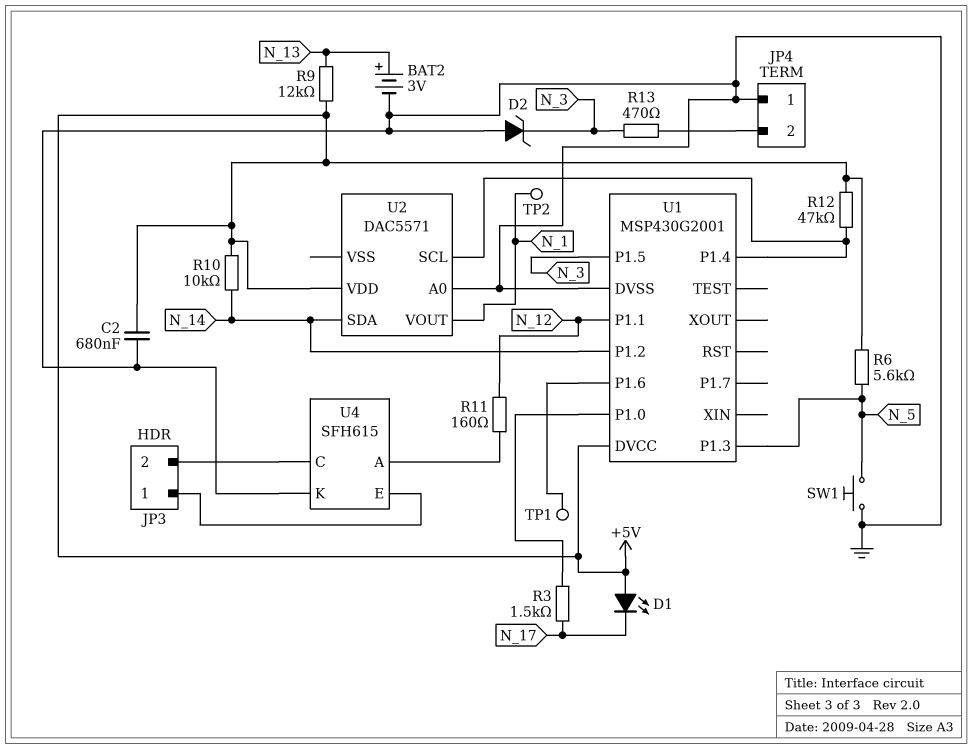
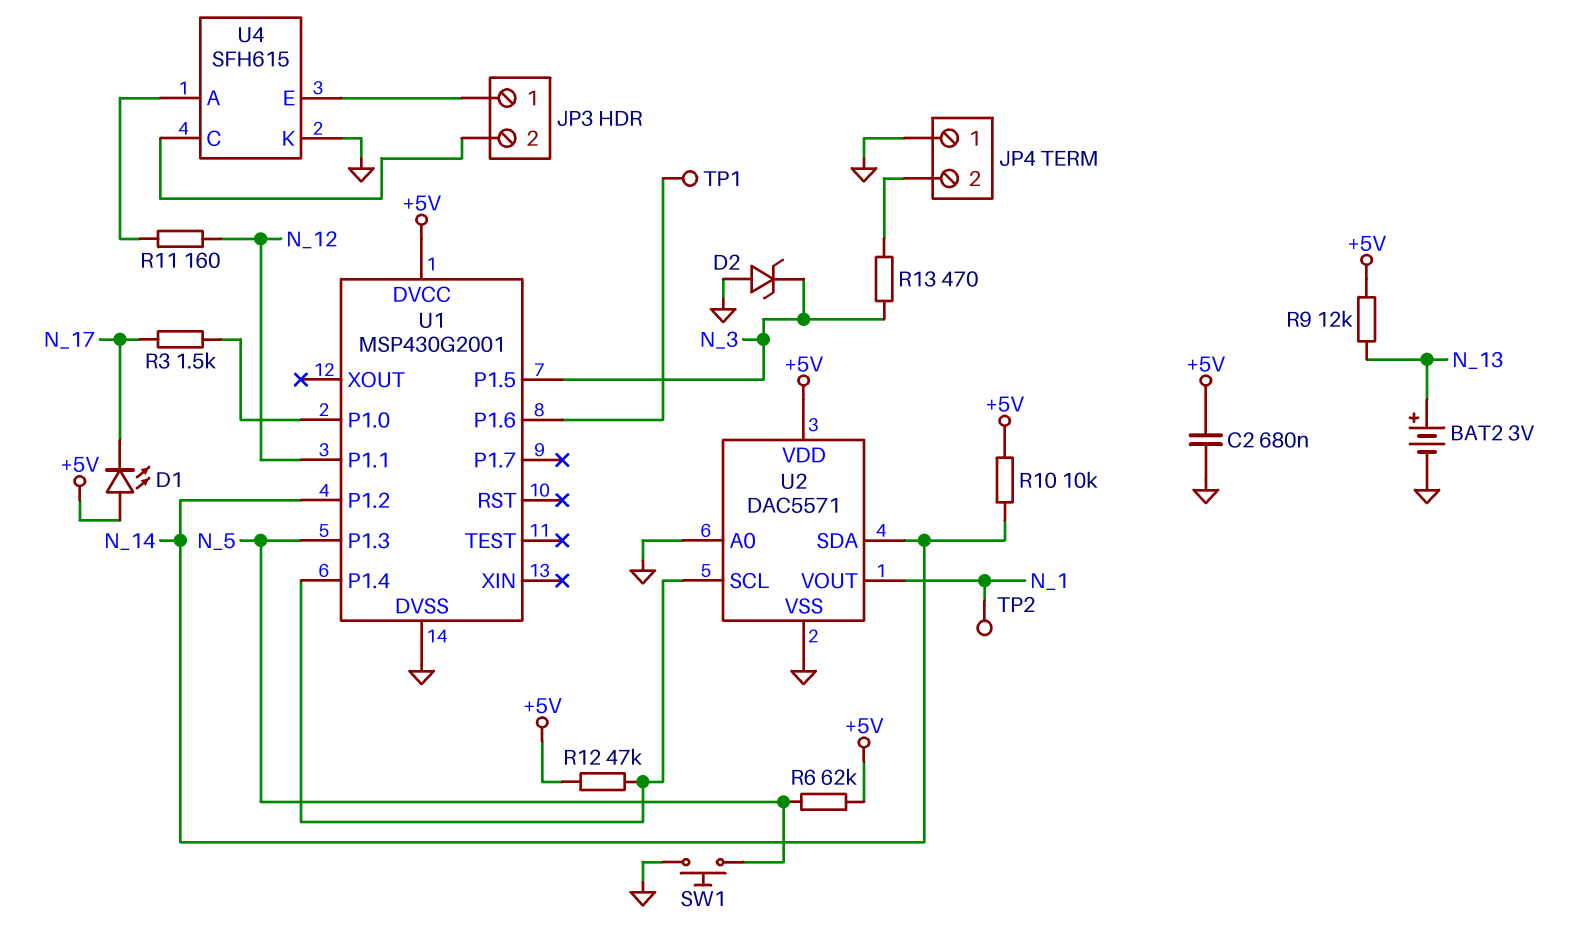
R6: 5.6k (+5V, N_5) -> 62k (+5V, N_5)
U2 pin VSS: none -> GND

